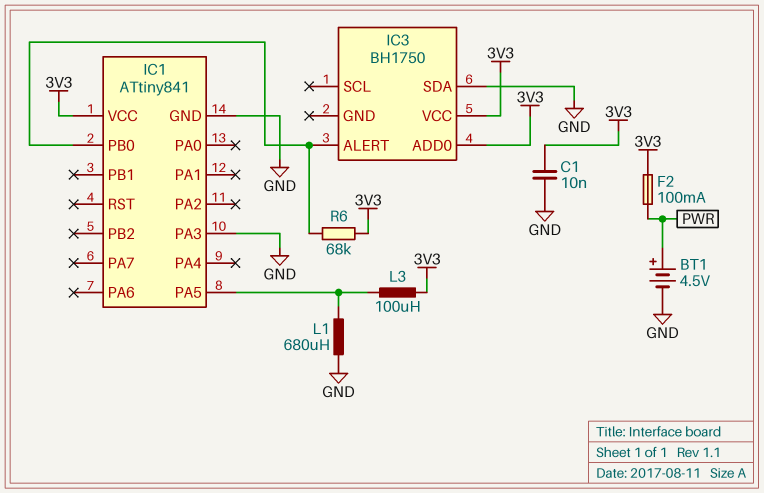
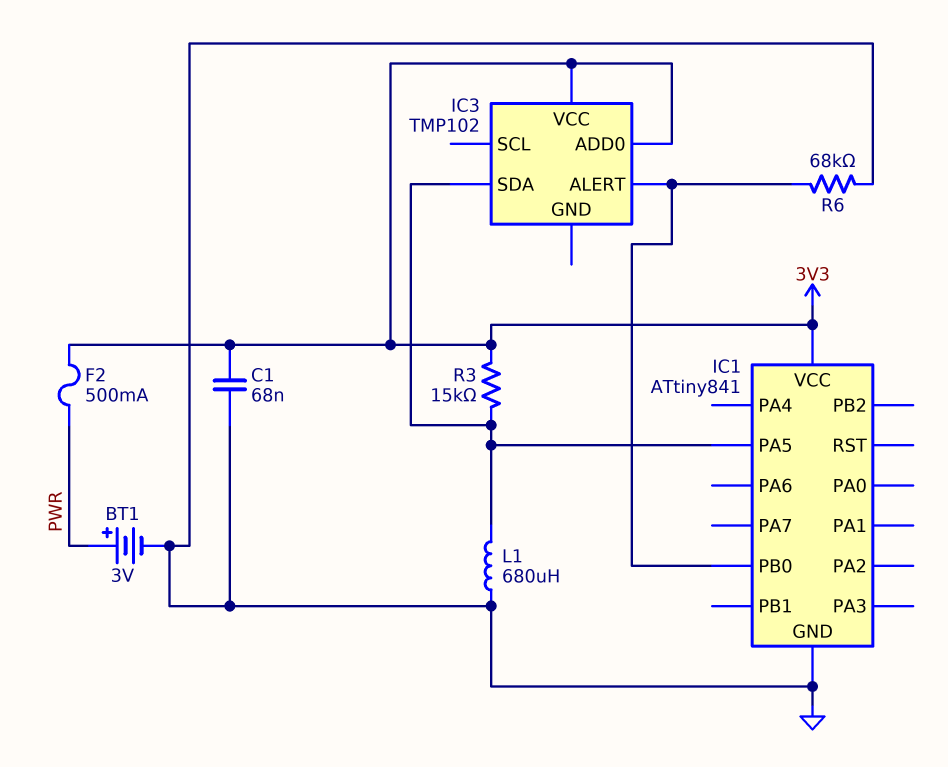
BT1: 4.5V (plus PWR, minus GND) -> 3V (plus PWR, minus GND)
C1: 10nF (3V3, GND) -> 68nF (3V3, GND)
F2: 100mA (3V3, PWR) -> 500mA (3V3, PWR)
IC1 pin PA3: GND -> none
IC3: BH1750 -> TMP102
IC3 pin SDA: GND -> IC1/PA5
L3: 100uH (3V3, IC1/PA5) -> none
R3: none -> 15k (3V3, IC1/PA5)
R6: 68k (3V3, IC1/PB0) -> 68k (GND, IC1/PB0)

